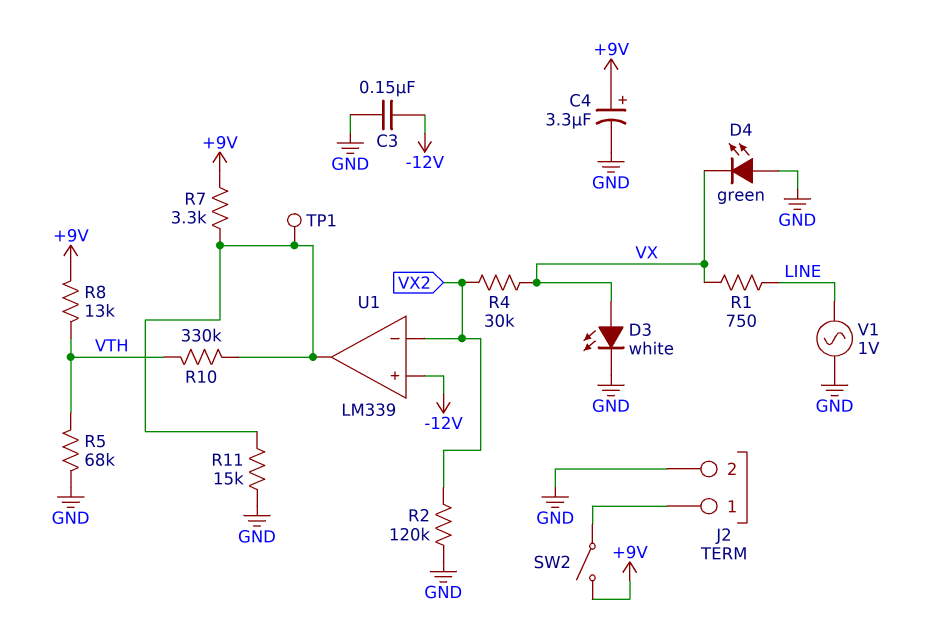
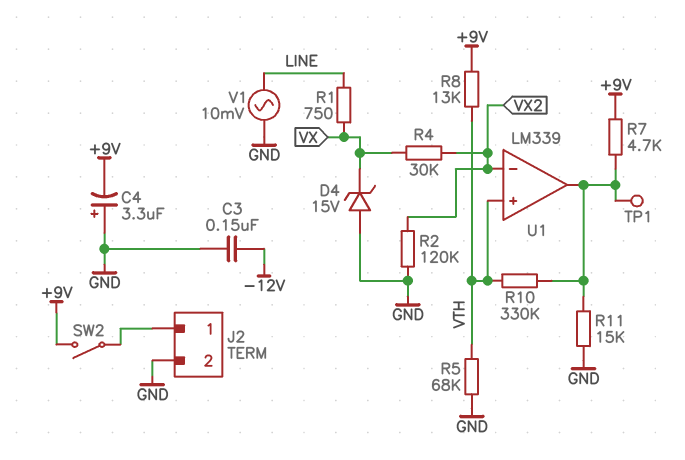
C4: 3.3uF (plus +9V, minus GND) -> 3.3uF (plus GND, minus +9V)
D3: LED white (A VX, K GND) -> none
D4: LED green (A GND, K VX) -> zener 15V (A GND, K VX)
R7: 3.3k (+9V, U1/out) -> 4.7k (+9V, U1/out)
U1 pin in+: -12V -> VTH
V1: AC 1V (GND, LINE) -> AC 10mV (GND, LINE)

